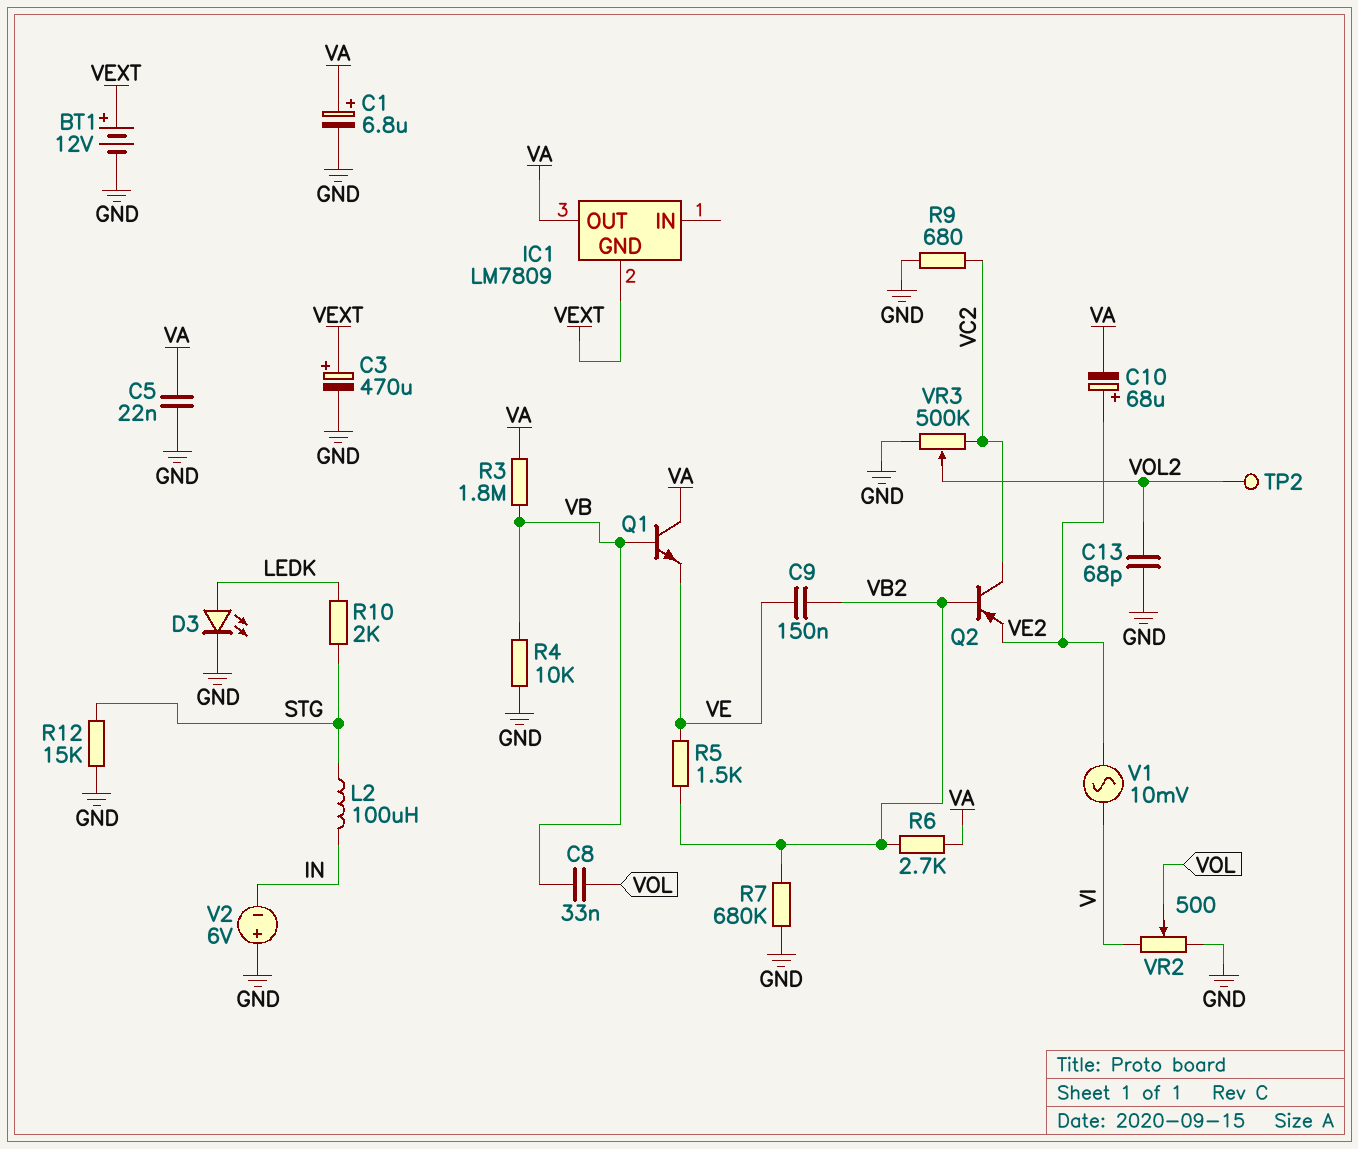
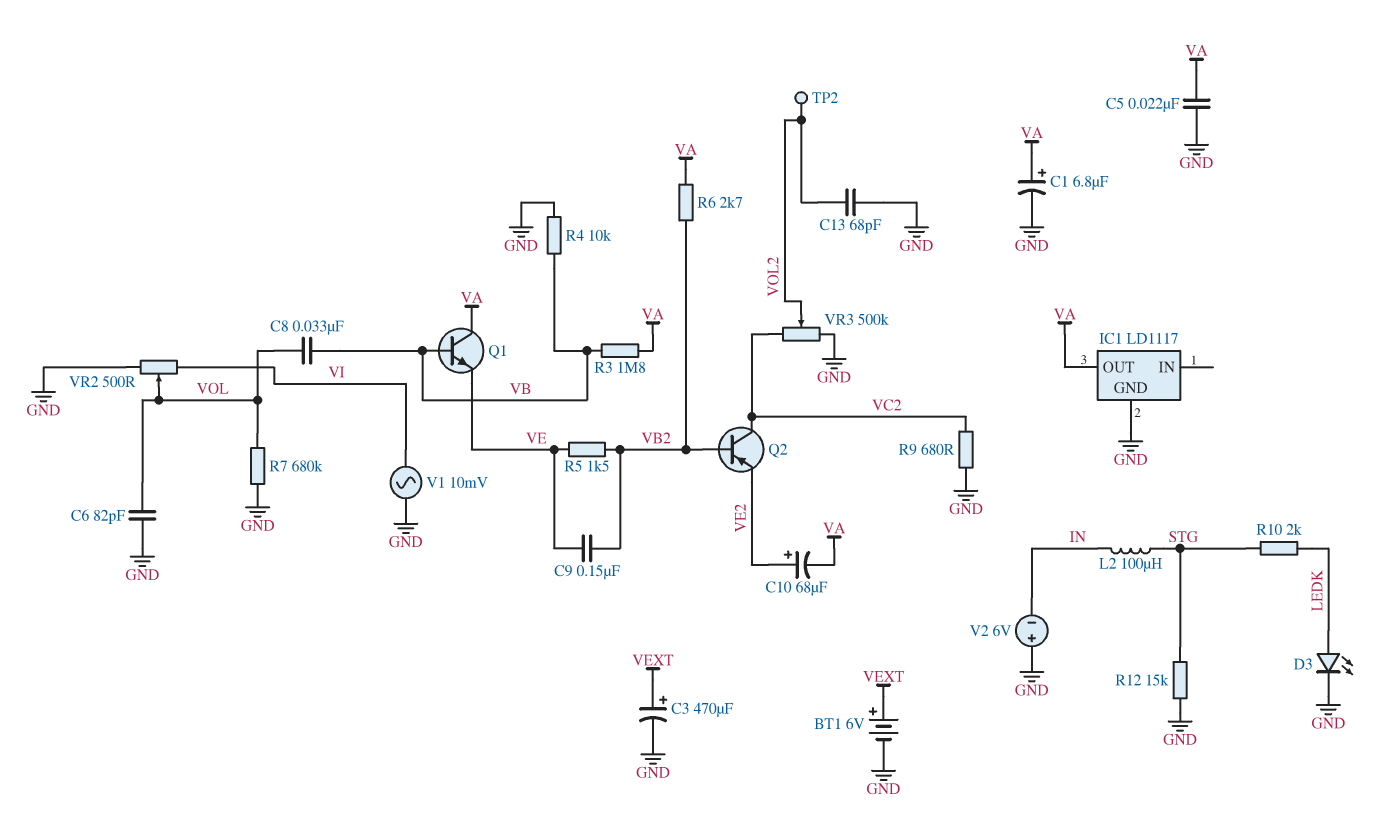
BT1: 12V (plus VEXT, minus GND) -> 6V (plus VEXT, minus GND)
C6: none -> 82pF (GND, VOL)
IC1: LM7809 -> LD1117
IC1 pin GND: VEXT -> GND
R7: 680k (GND, VB2) -> 680k (GND, VOL)
V1: AC 10mV (VE2, VI) -> AC 10mV (GND, VI)

